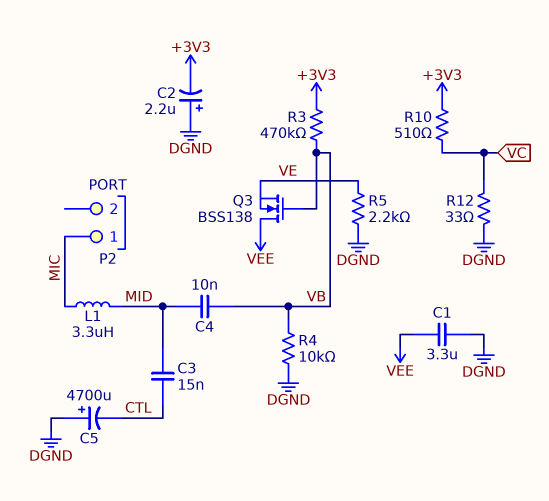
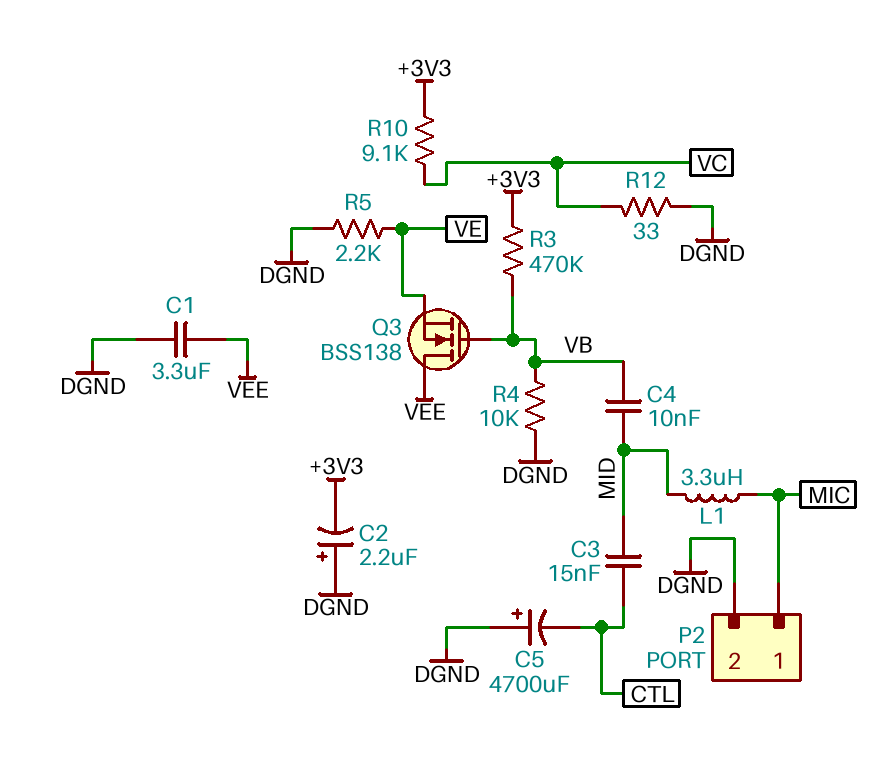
P2 pin 2: none -> DGND
R10: 510 (+3V3, VC) -> 9.1k (+3V3, VC)

